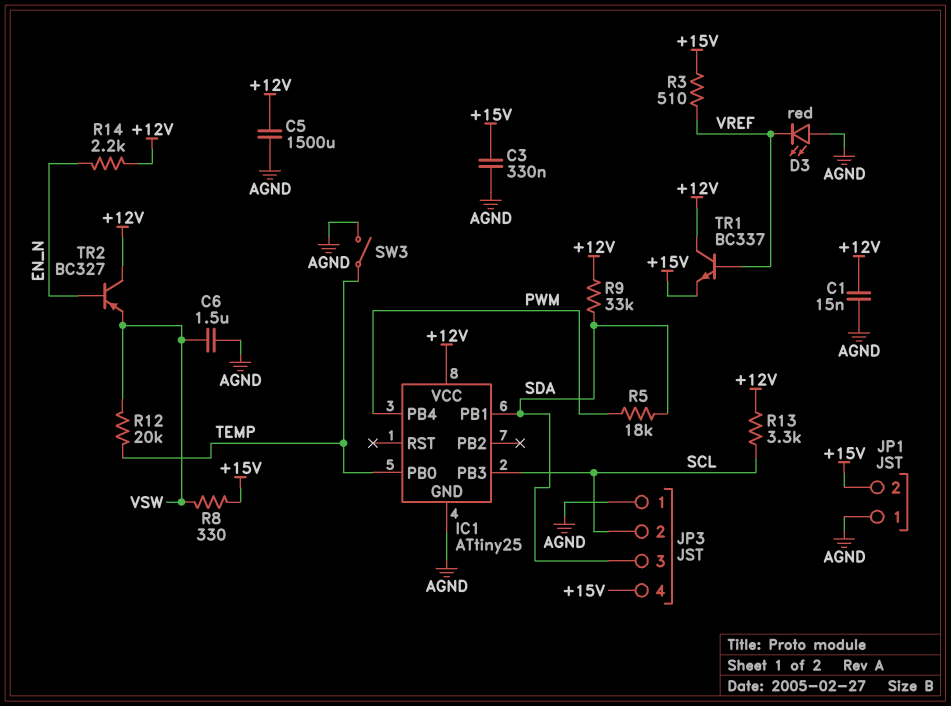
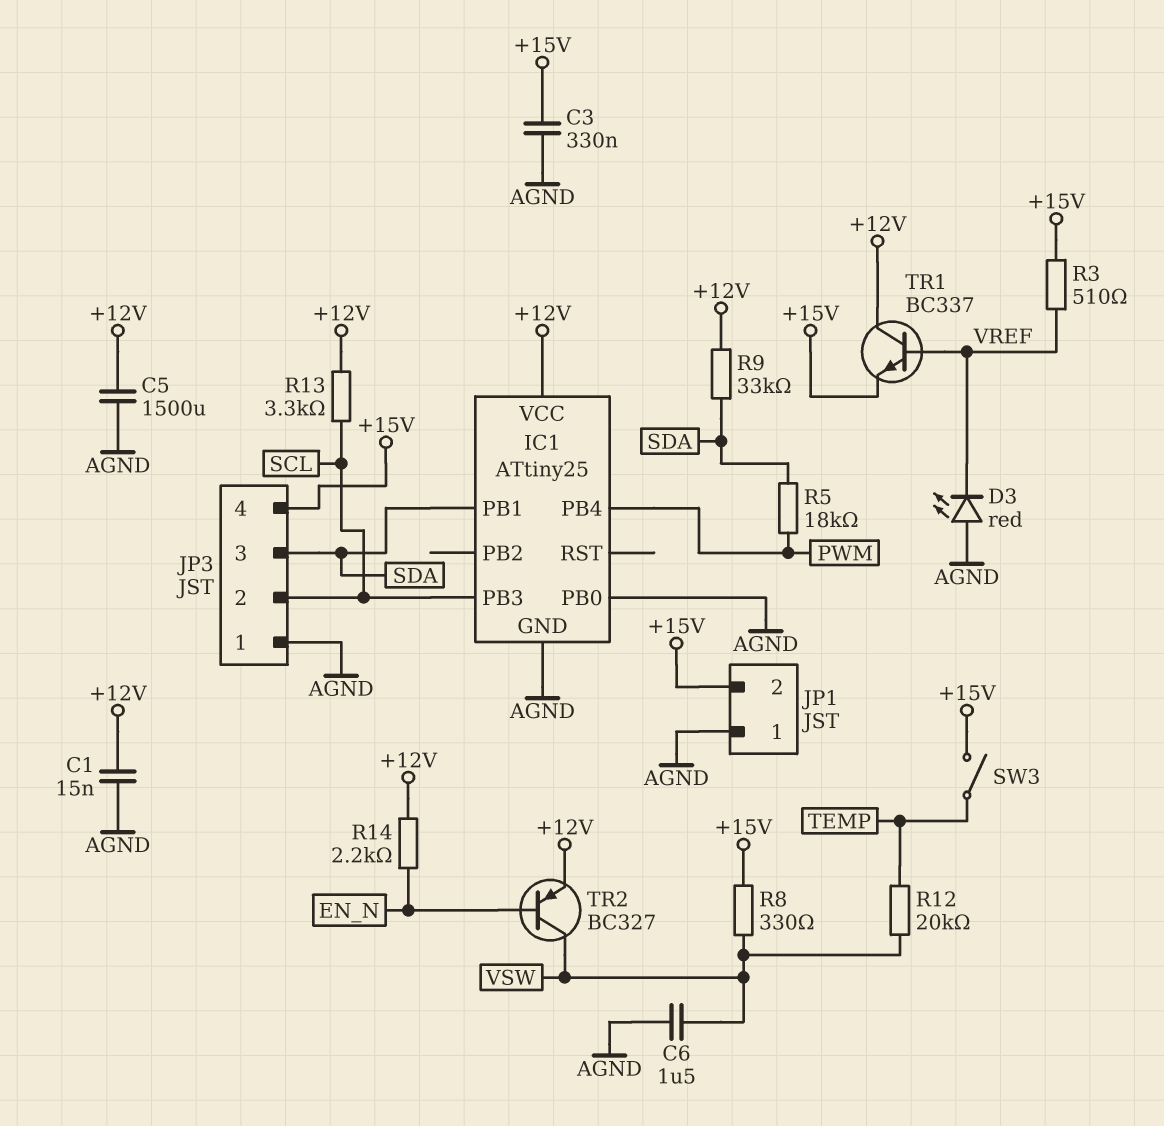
IC1 pin PB0: TEMP -> AGND
SW3: switch (AGND, TEMP) -> switch (+15V, TEMP)
TR2: PNP BC327 (B EN_N, C +12V, E VSW) -> PNP BC327 (B EN_N, C VSW, E +12V)

